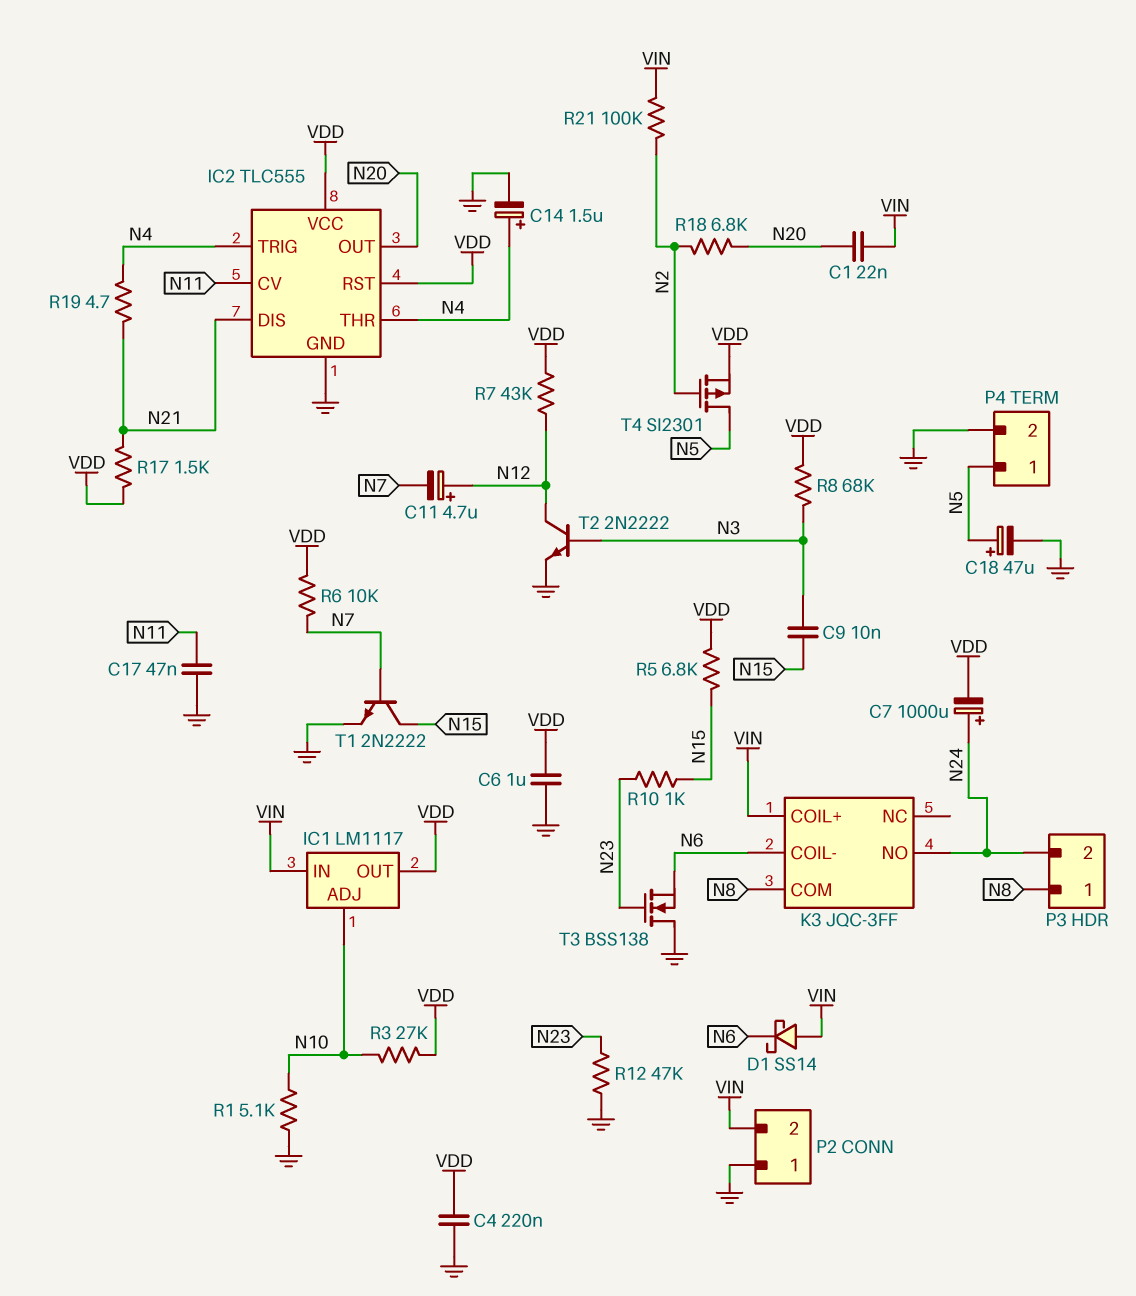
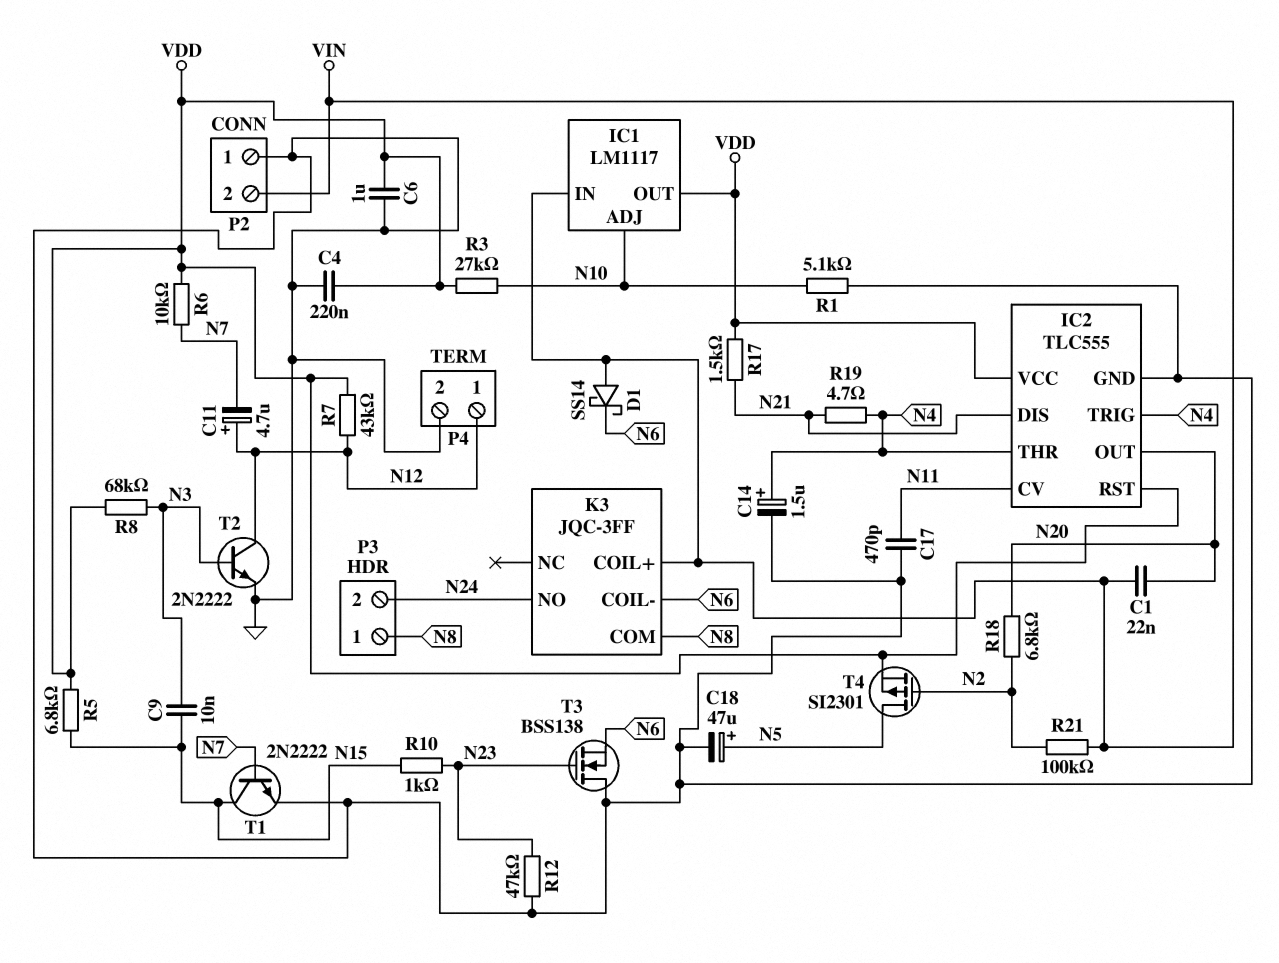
C7: 1000uF (plus N24, minus VDD) -> none
C17: 47nF (GND, N11) -> 470pF (GND, N11)
P4 pin 1: N5 -> N12

